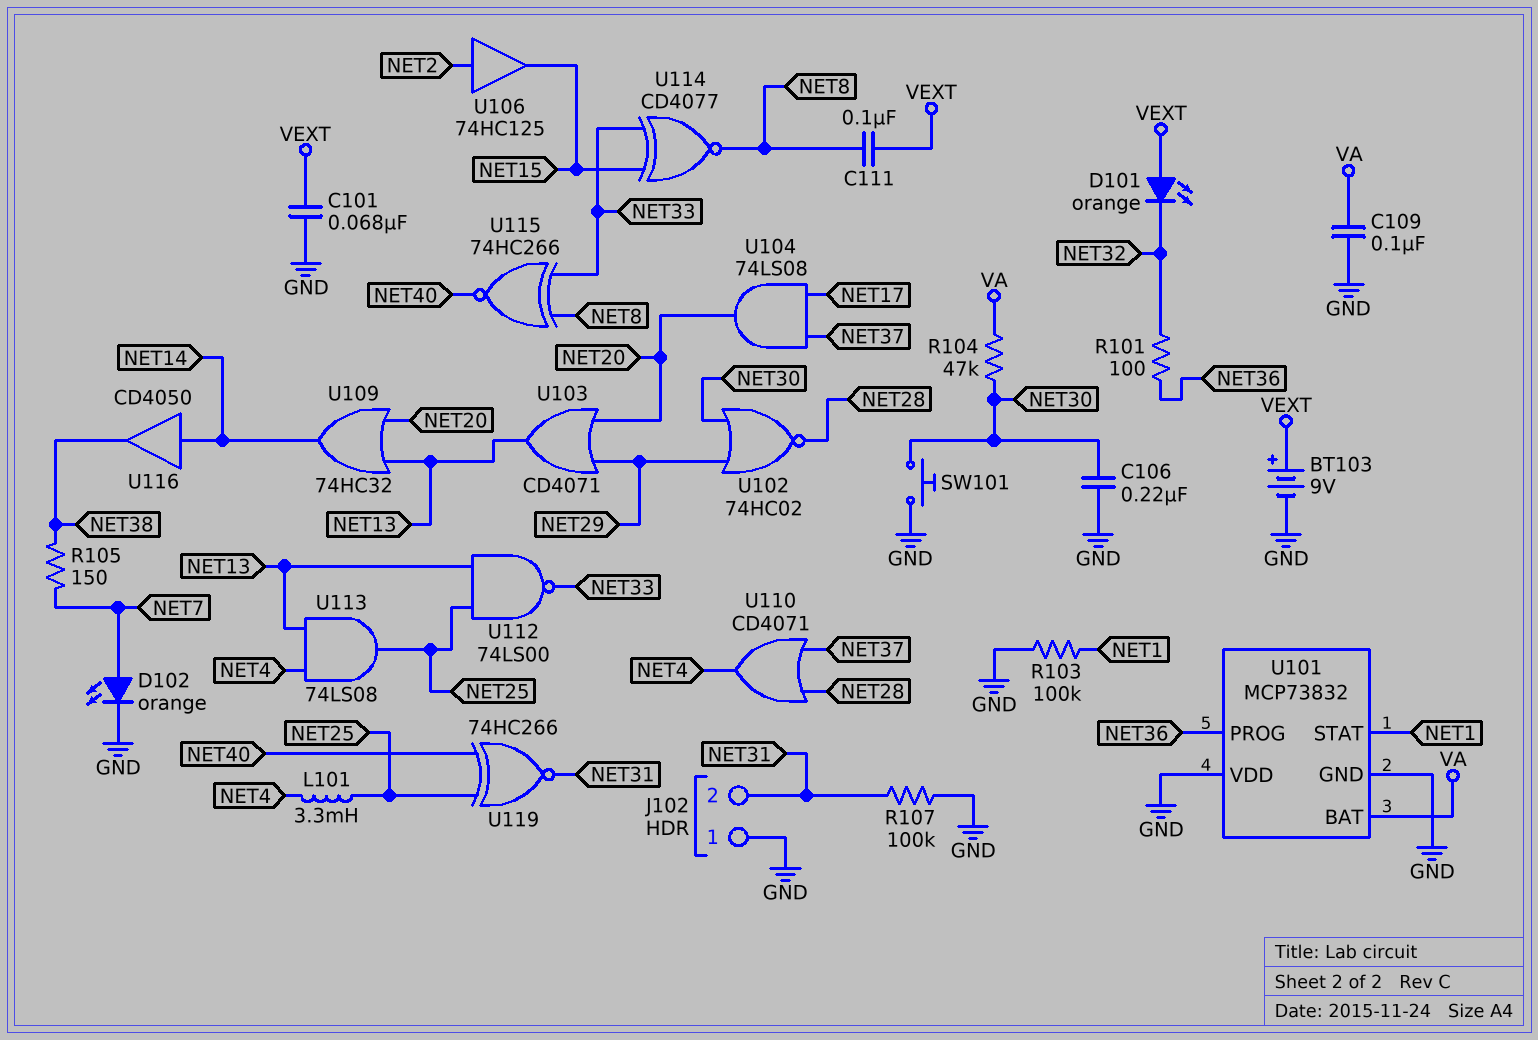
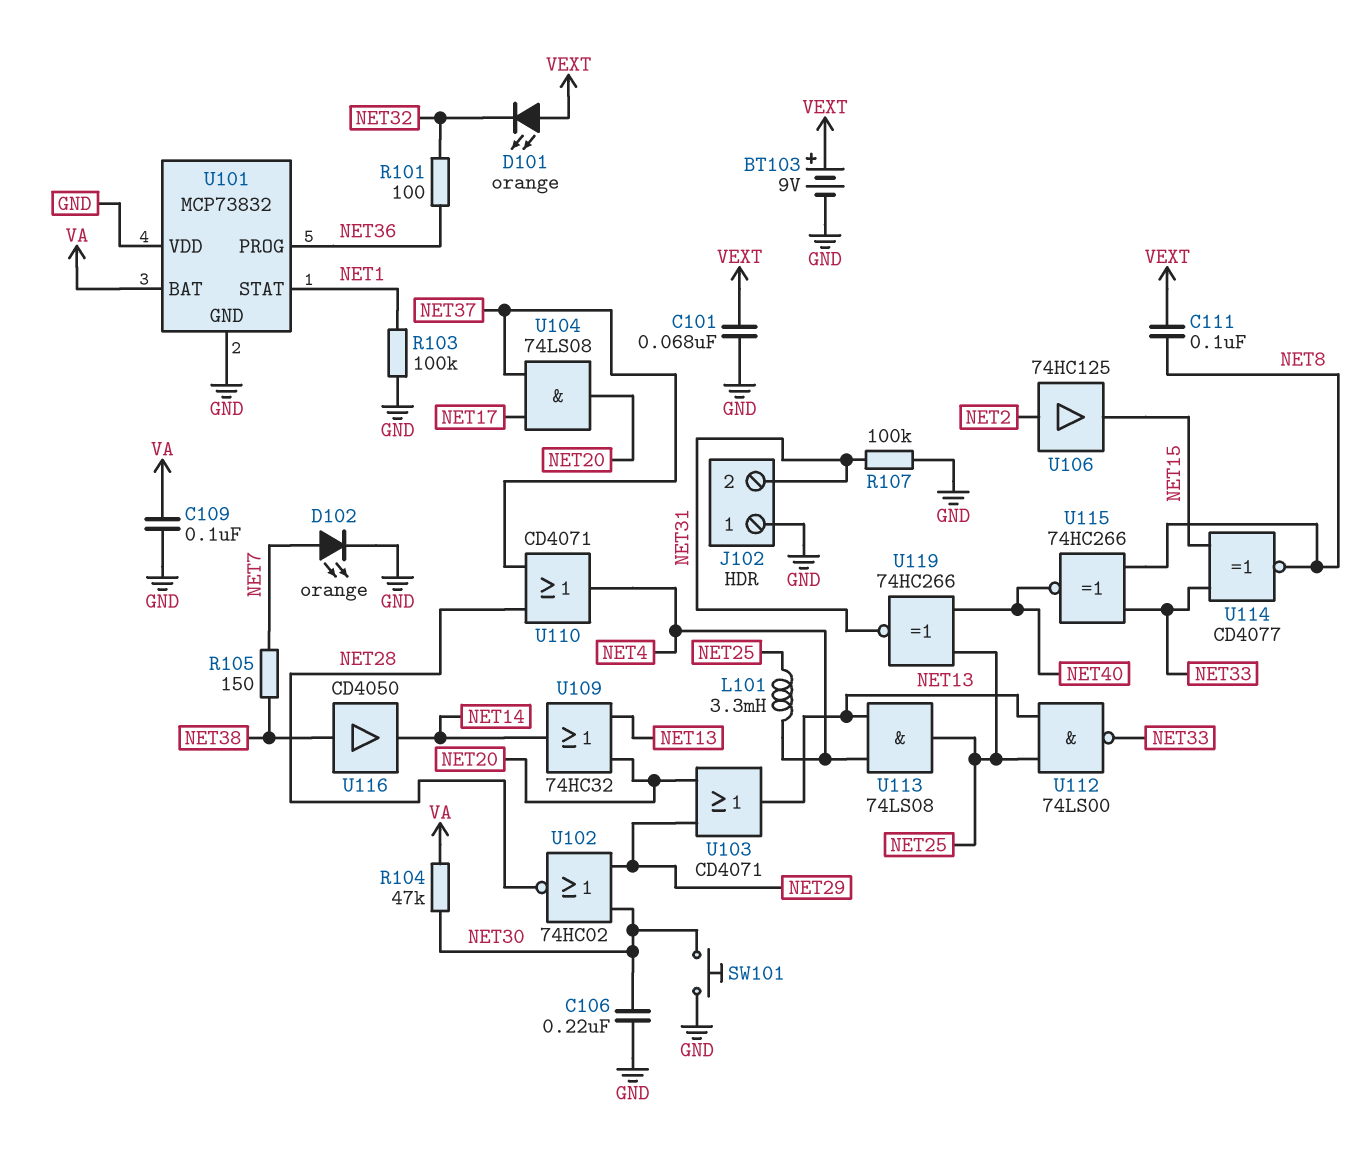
U116: buffer CD4050 (in NET14, out NET38) -> buffer CD4050 (in NET38, out NET14)

